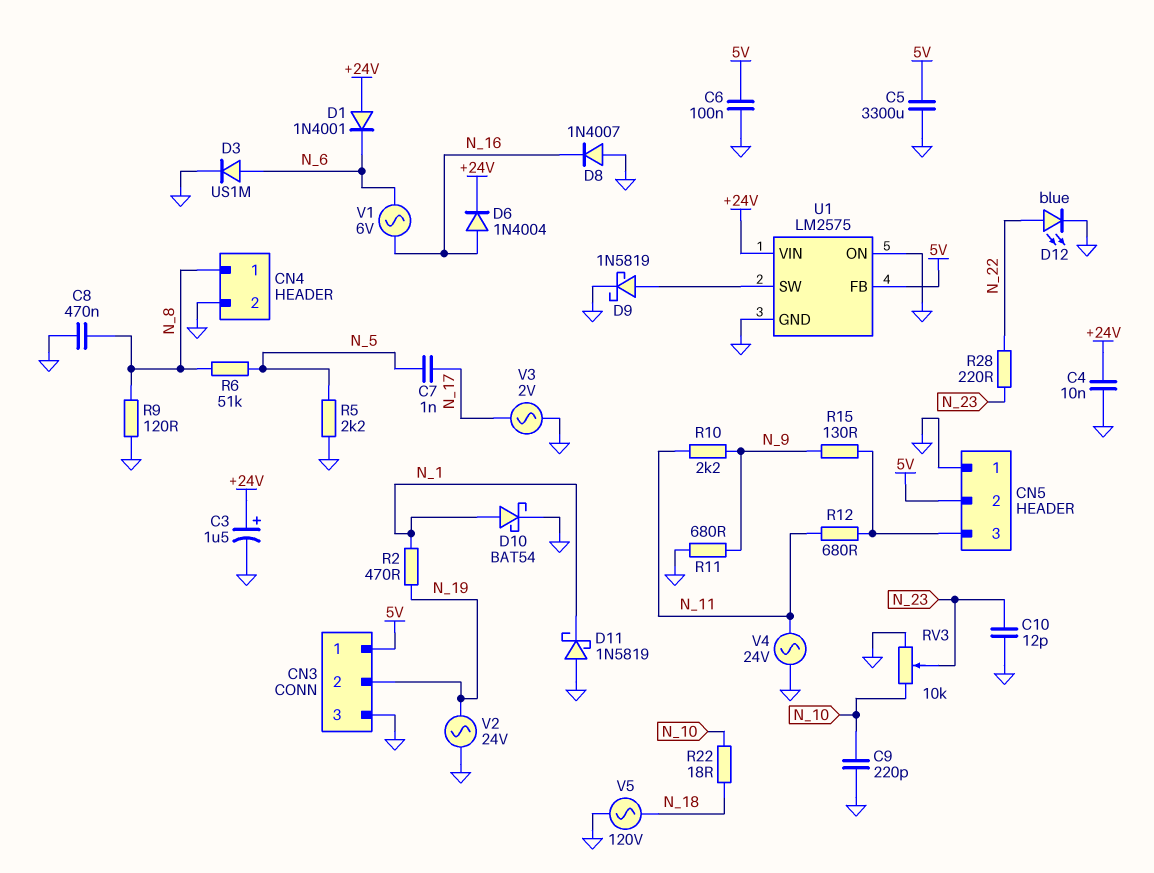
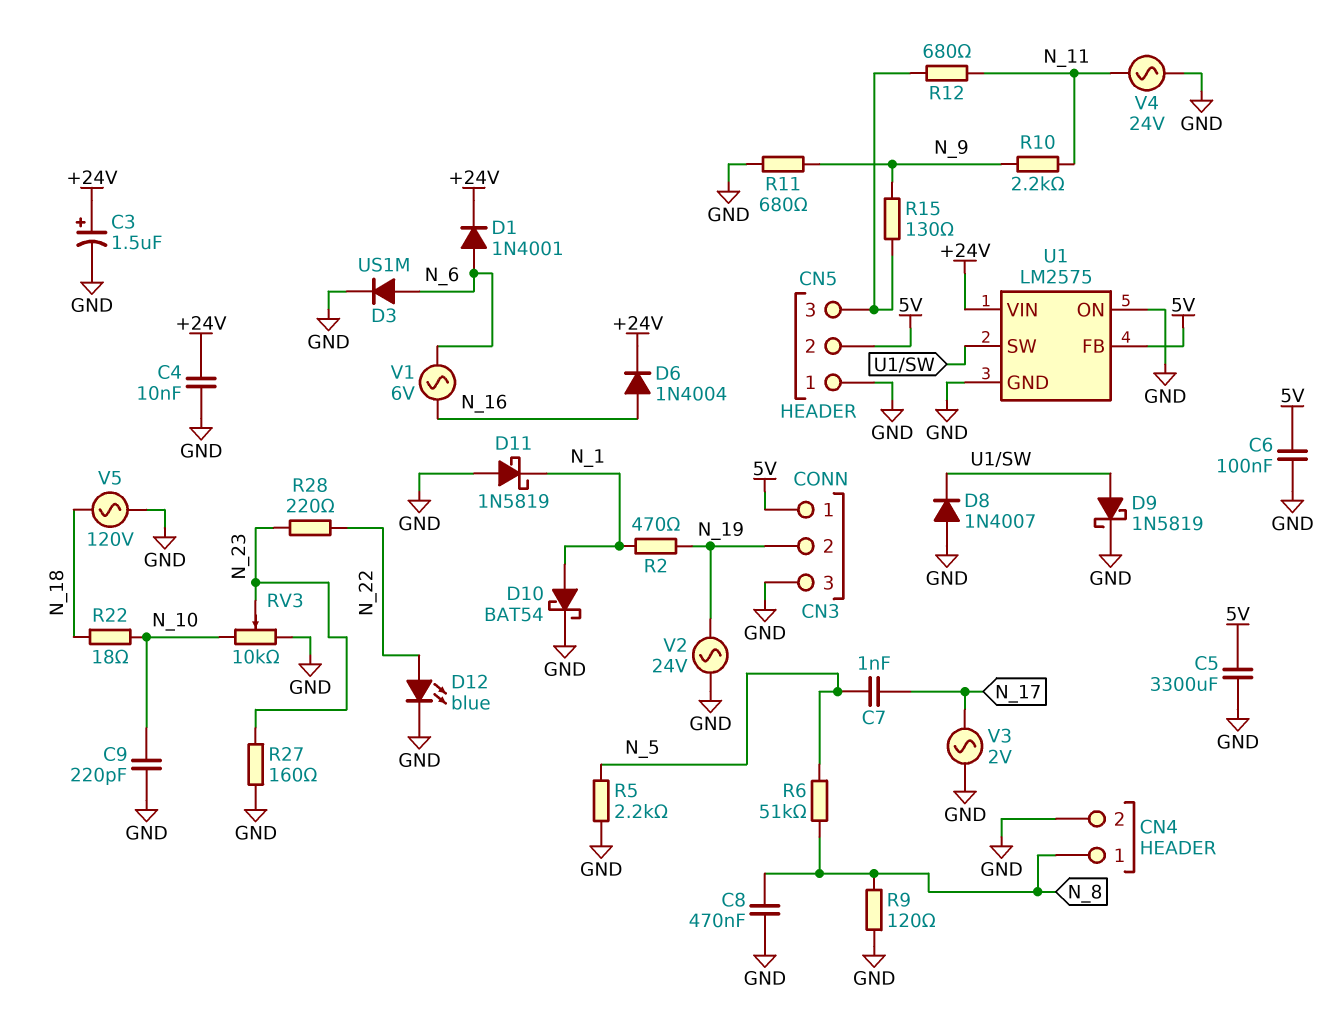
C10: 12pF (GND, N_23) -> none
D1: diode 1N4001 (A +24V, K N_6) -> diode 1N4001 (A N_6, K +24V)
D8: diode 1N4007 (A GND, K N_16) -> diode 1N4007 (A GND, K U1/SW)
R27: none -> 160 (GND, N_23)

